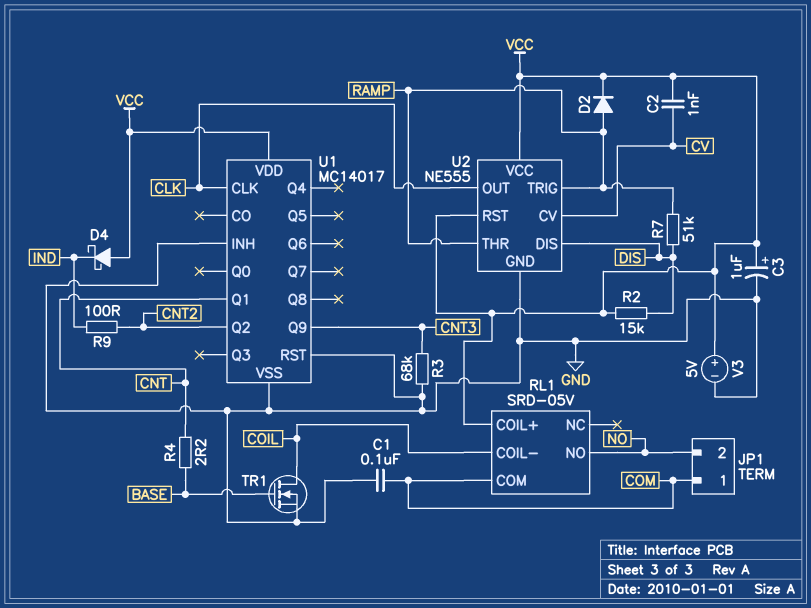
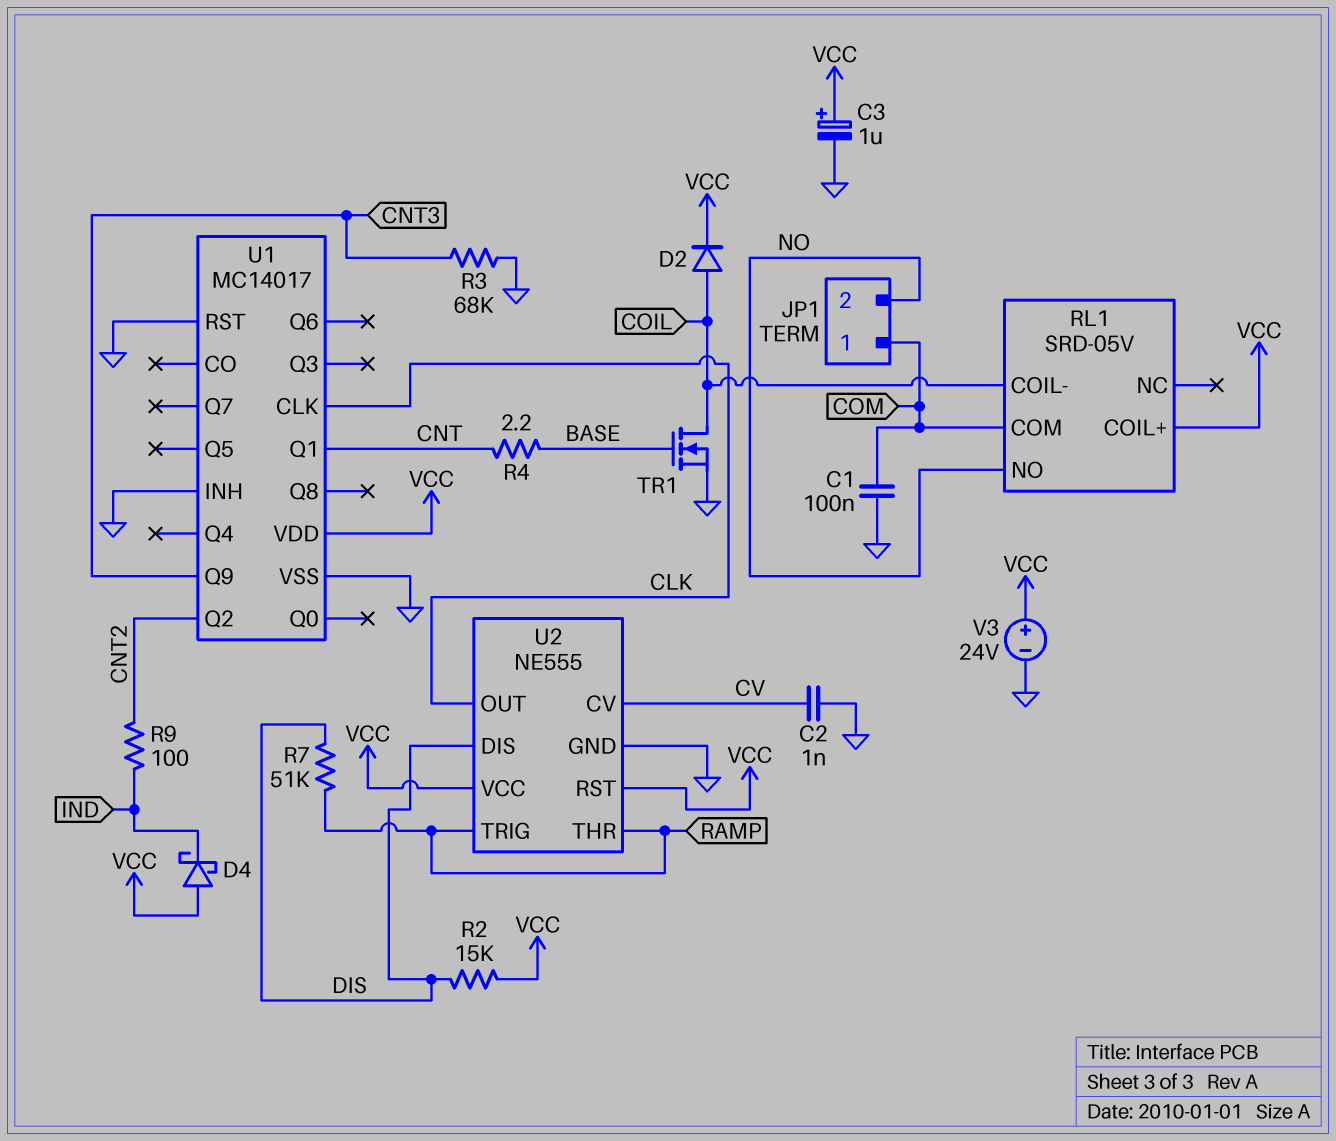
C2: 1nF (CV, VCC) -> 1nF (CV, GND)
D2: diode (A RAMP, K VCC) -> diode (A COIL, K VCC)
V3: 5V (plus VCC, minus GND) -> 24V (plus VCC, minus GND)

